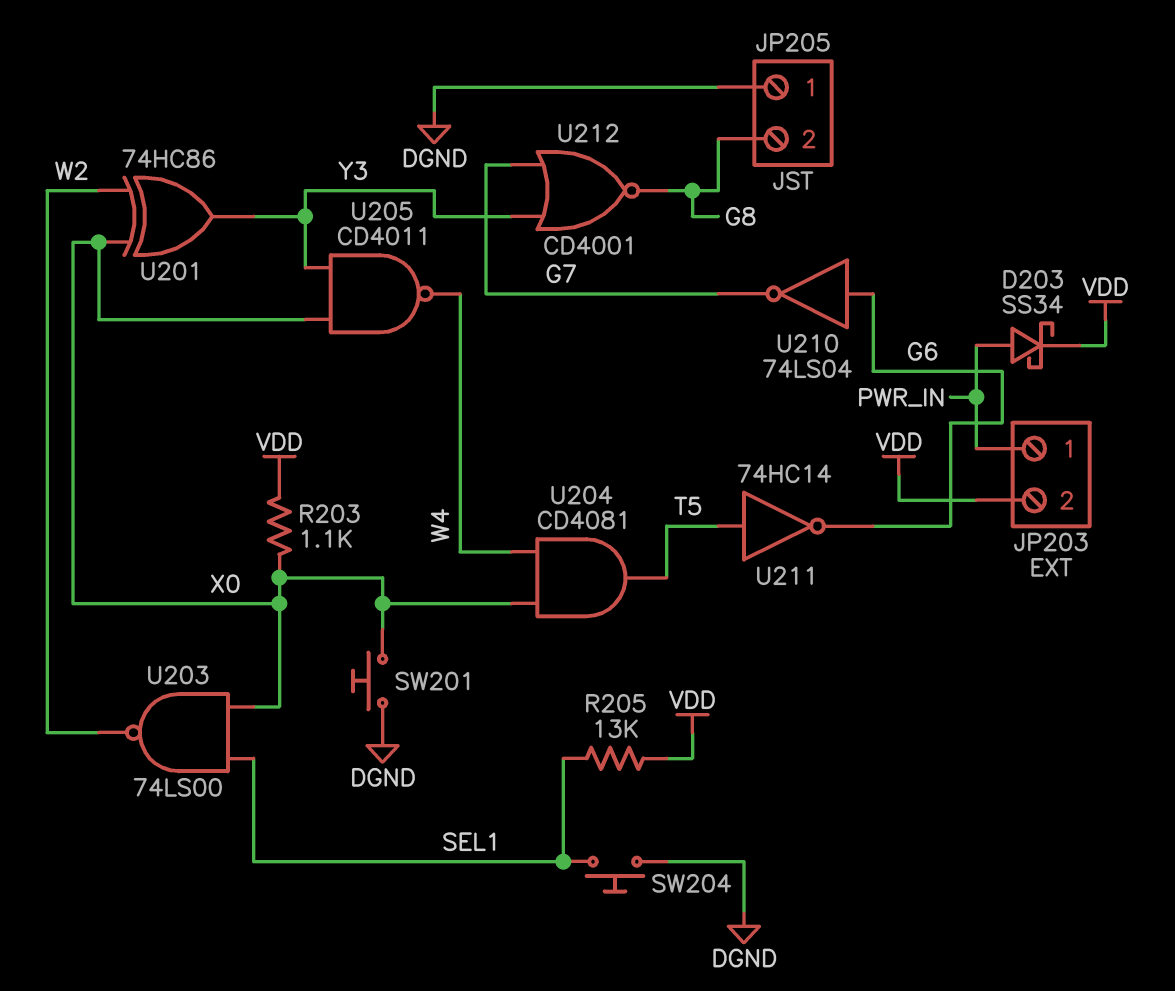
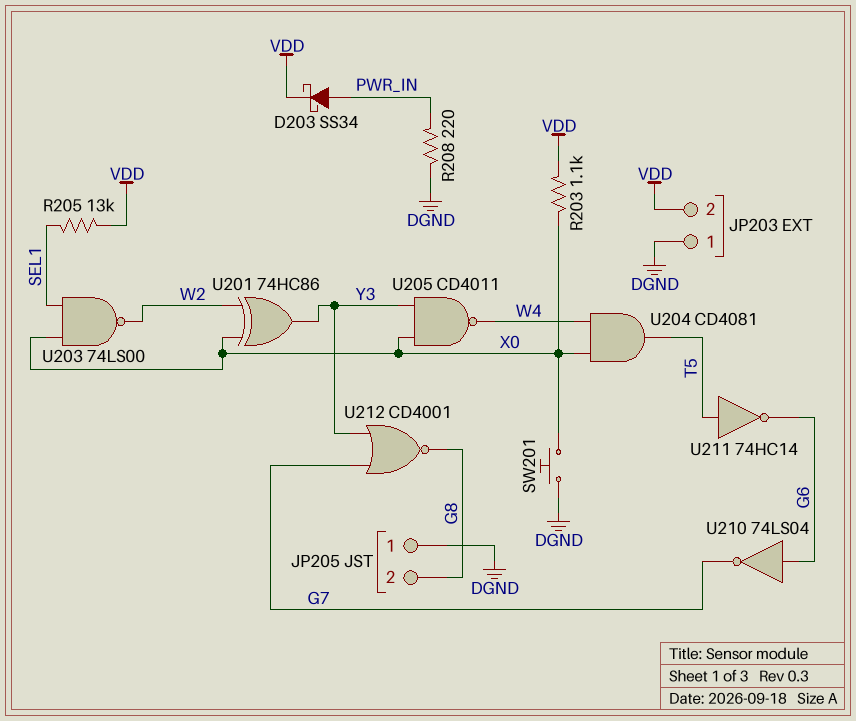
JP203 pin 1: PWR_IN -> DGND
R208: none -> 220 (DGND, PWR_IN)
SW204: button (DGND, SEL1) -> none

